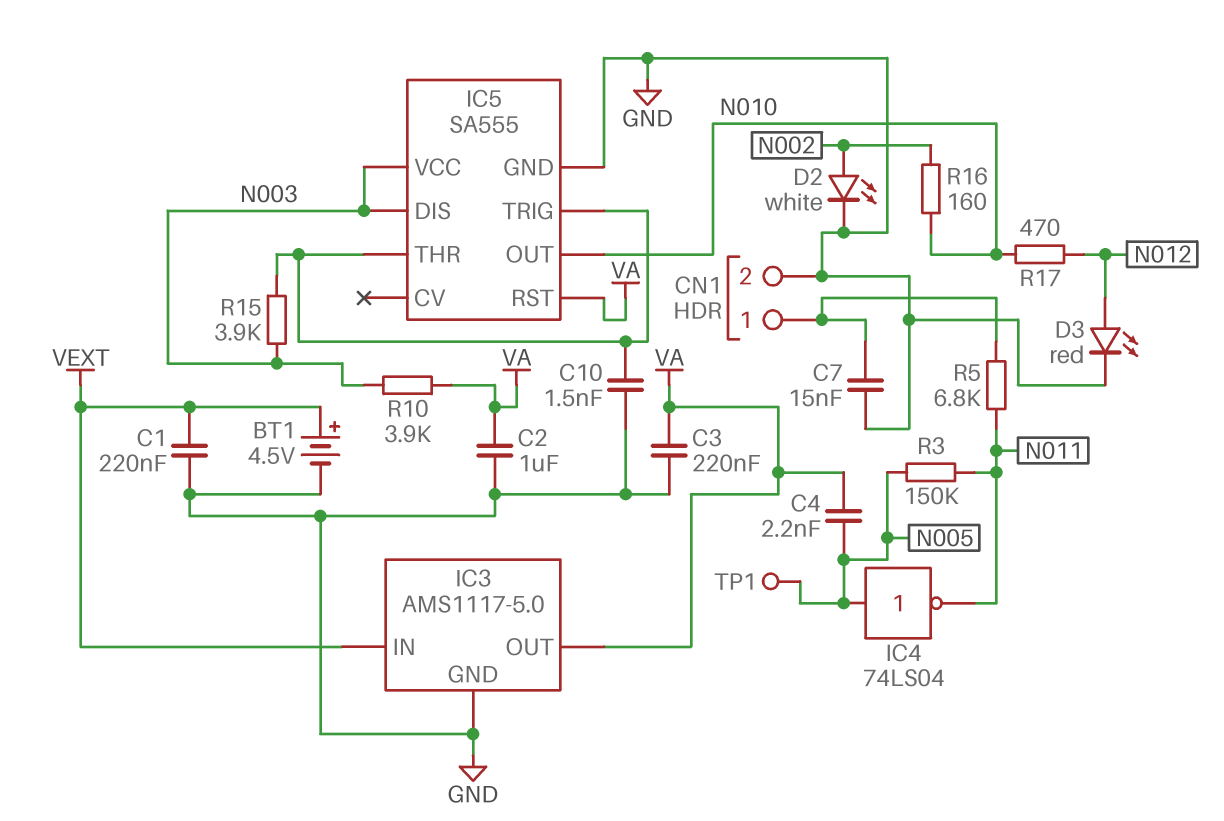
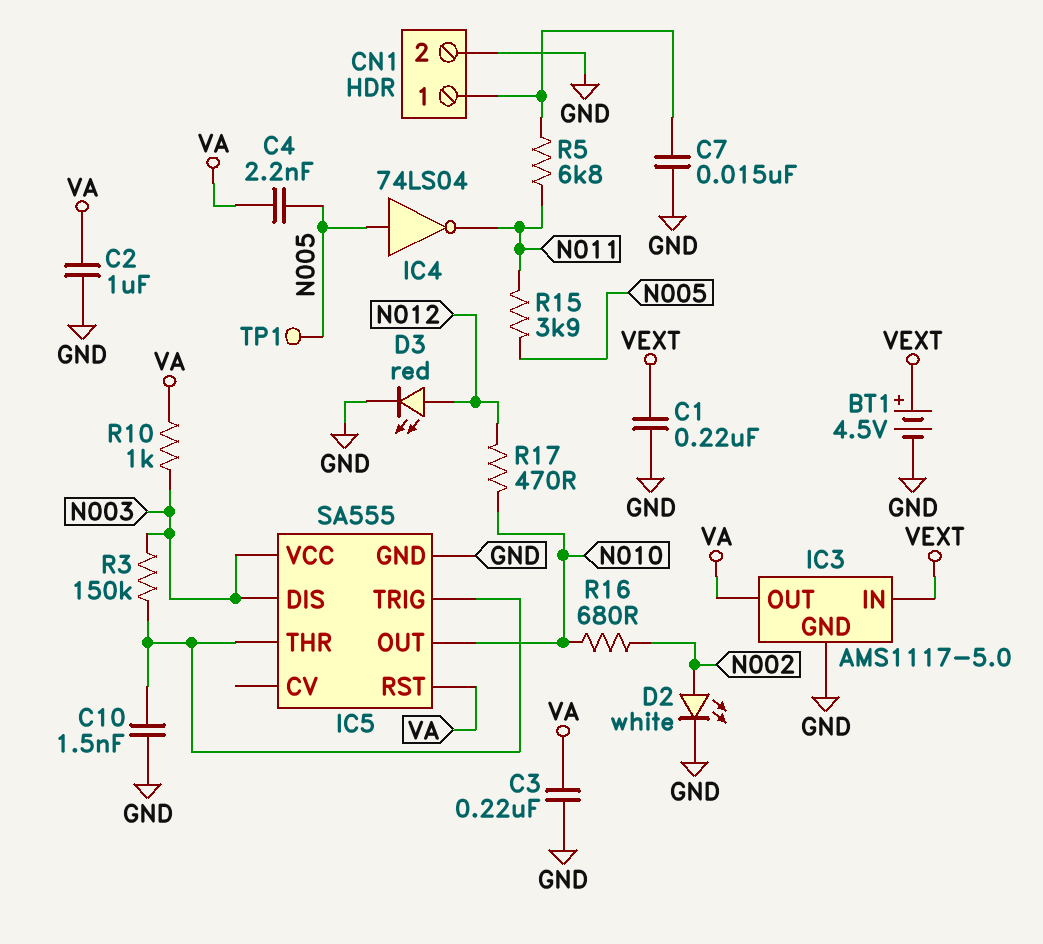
R3: 150k (N005, N011) -> 150k (IC5/THR, N003)
R10: 3.9k (N003, VA) -> 1k (N003, VA)
R15: 3.9k (IC5/THR, N003) -> 3.9k (N005, N011)
R16: 160 (N002, N010) -> 680 (N002, N010)

